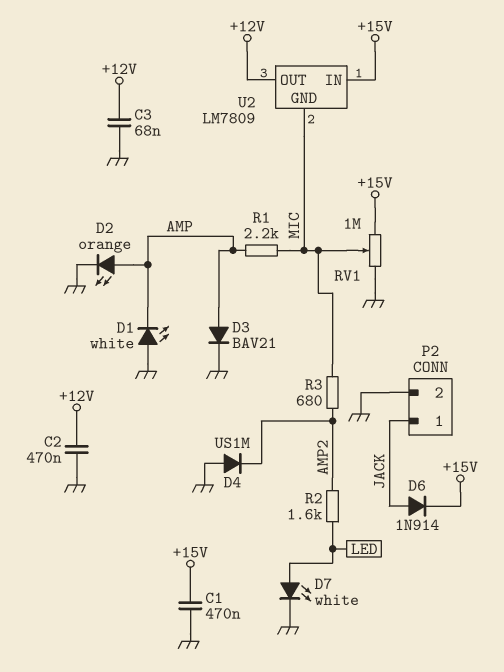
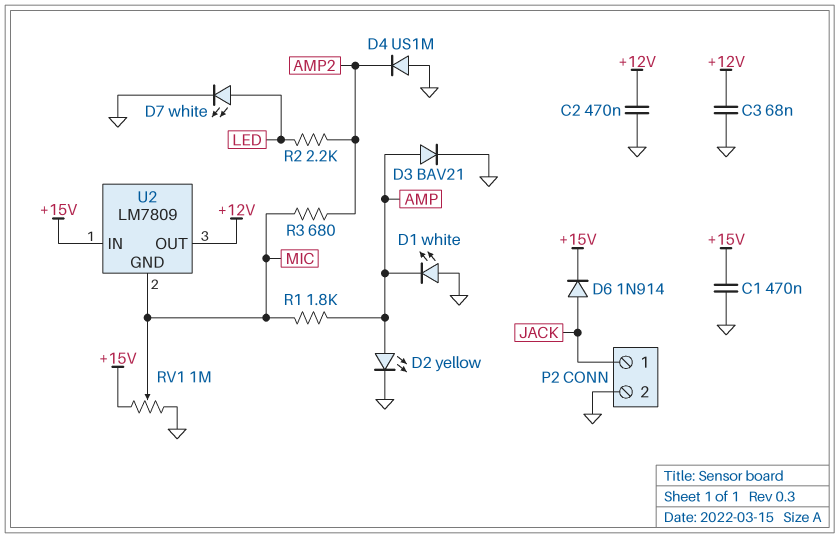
D2: LED orange (A AMP, K GND) -> LED yellow (A AMP, K GND)
R1: 2.2k (AMP, MIC) -> 1.8k (AMP, MIC)
R2: 1.6k (AMP2, LED) -> 2.2k (AMP2, LED)

